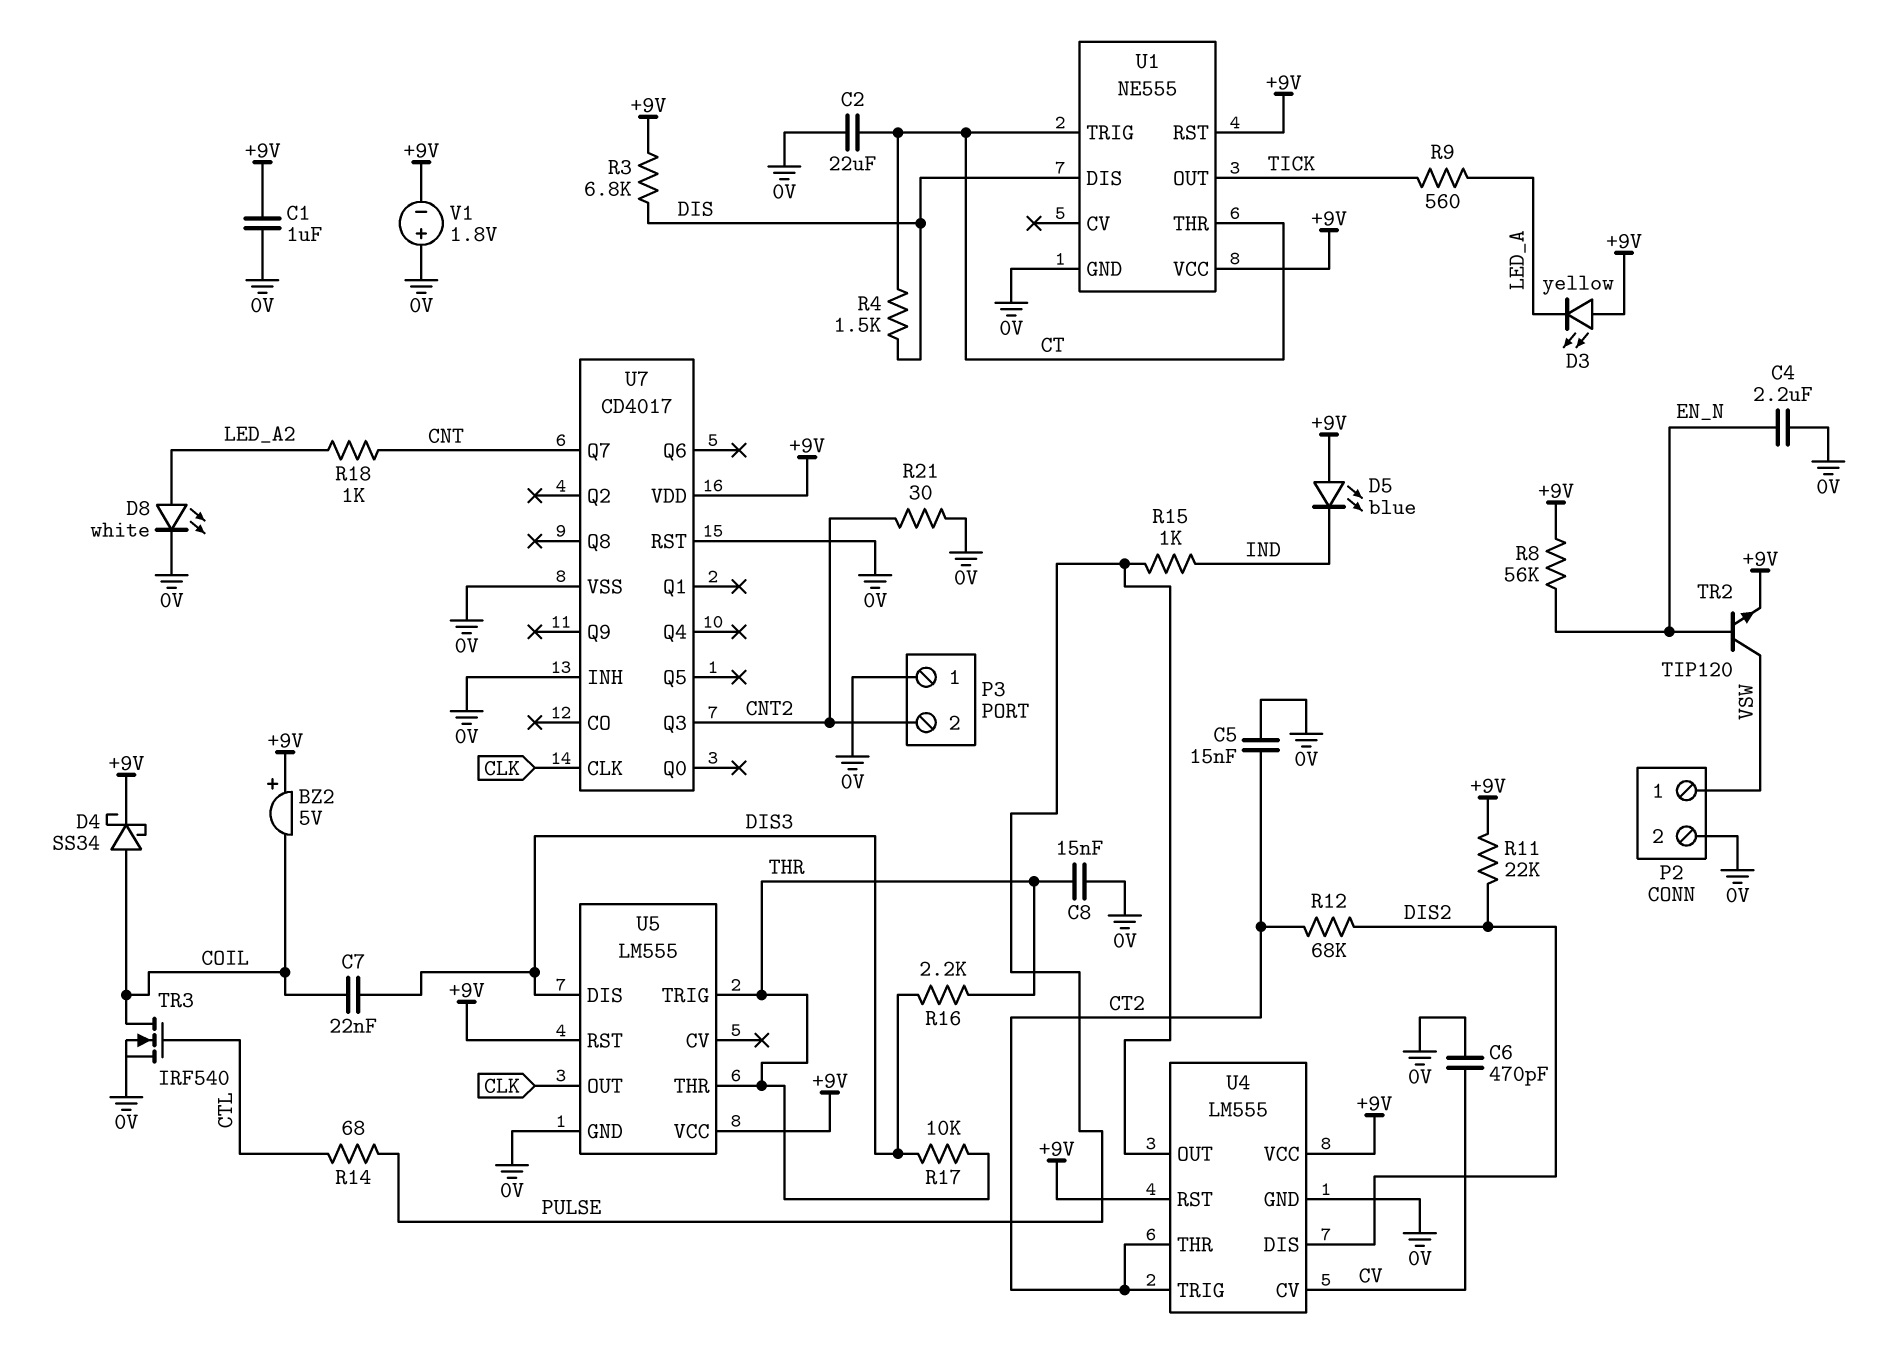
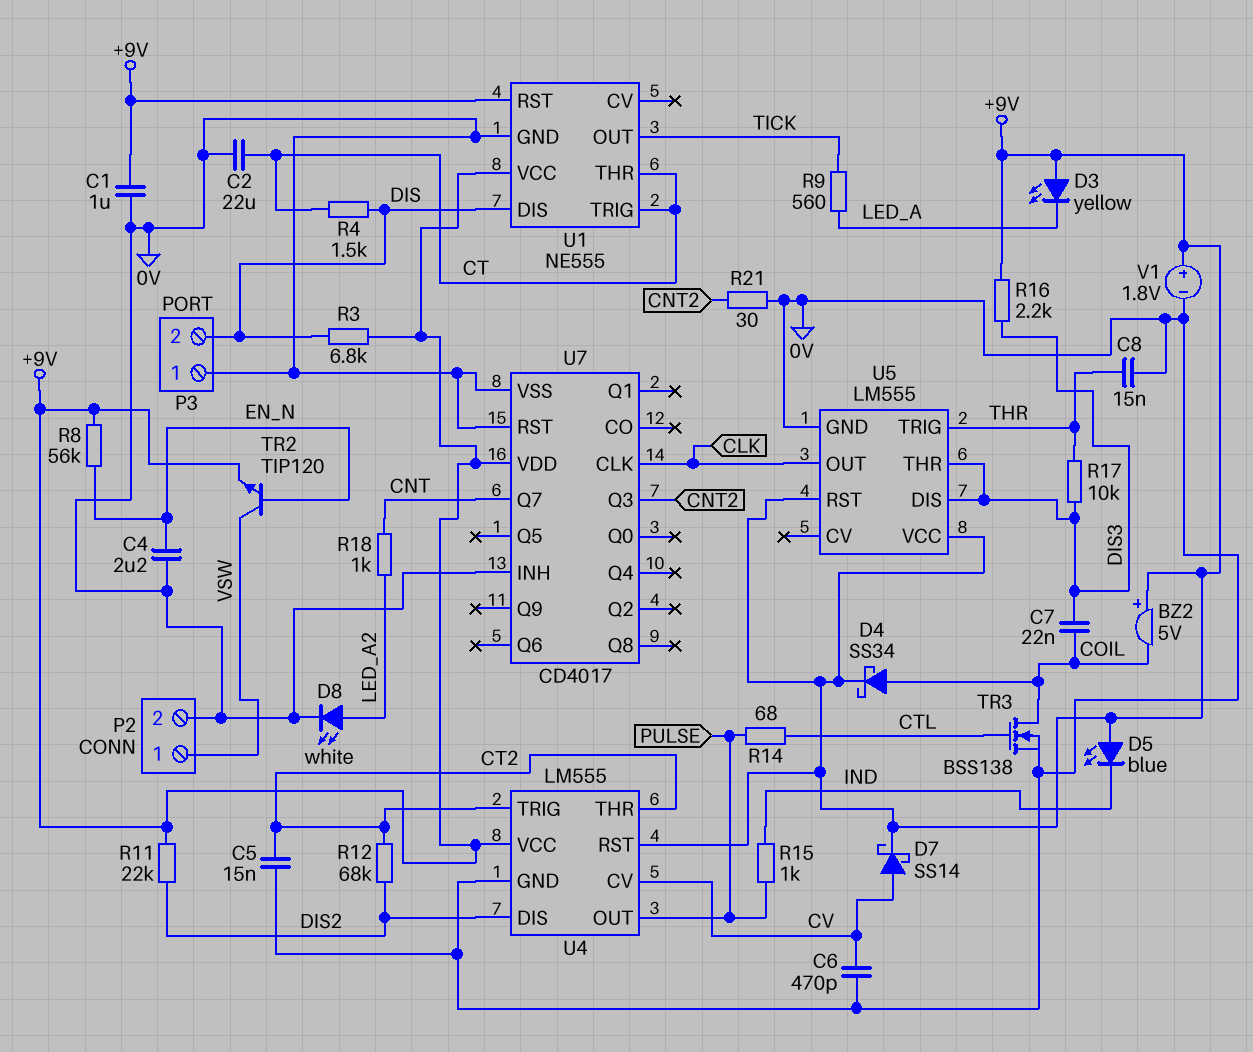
D7: none -> schottky SS14 (A CV, K +9V)
P3 pin 2: CNT2 -> DIS
R16: 2.2k (DIS3, THR) -> 2.2k (+9V, DIS3)
TR3: NMOS IRF540 (G CTL, D COIL, S 0V) -> NMOS BSS138 (G CTL, D COIL, S 0V)
U5 pin THR: THR -> DIS3
V1: 1.8V (plus 0V, minus +9V) -> 1.8V (plus +9V, minus 0V)

